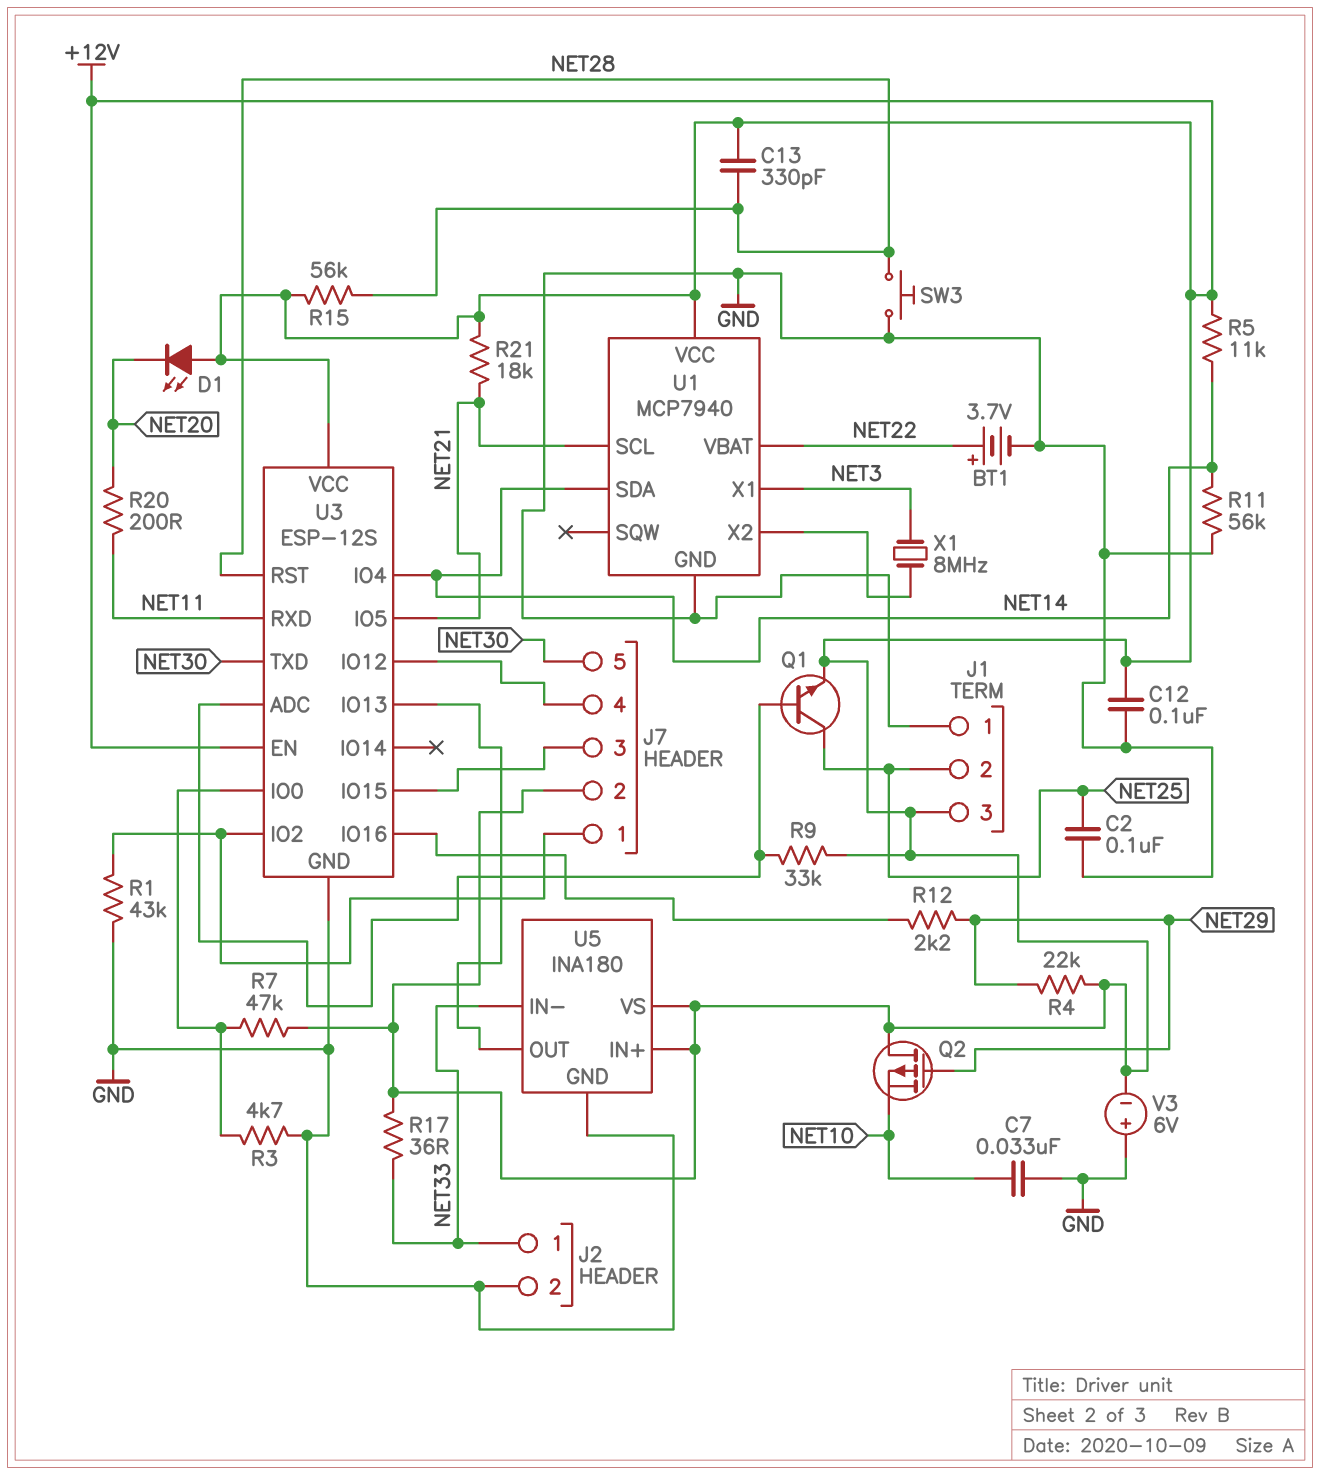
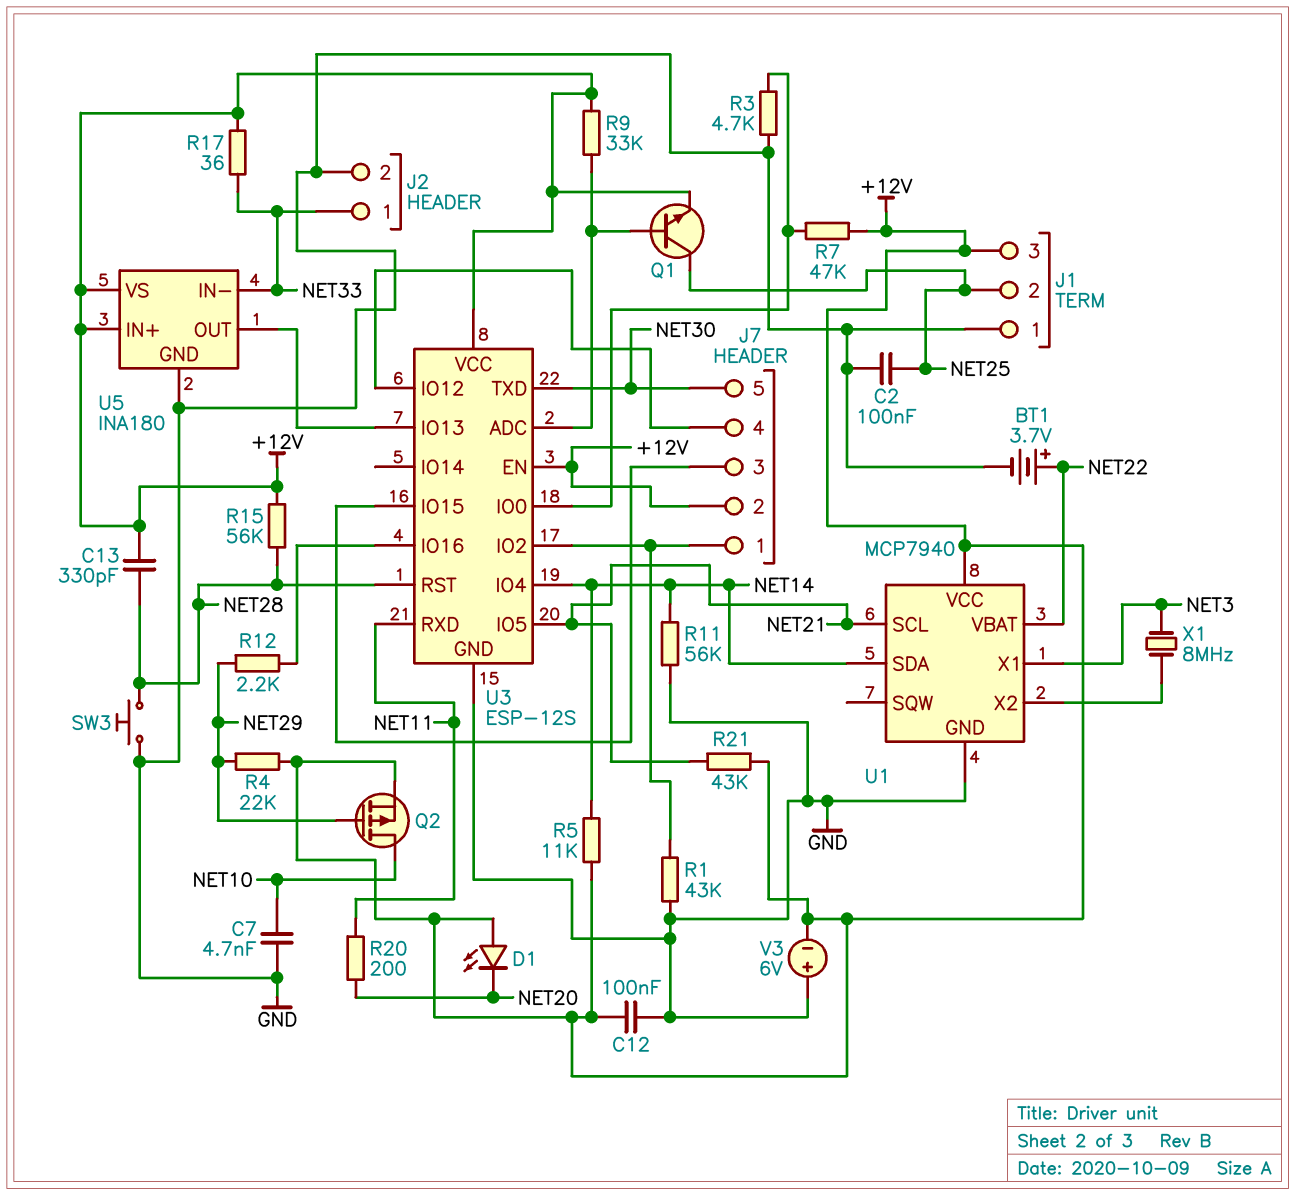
C7: 33nF (GND, NET10) -> 4.7nF (GND, NET10)
Q2: PMOS (G NET29, D +12V, S NET10) -> PMOS (G NET29, D NET10, S +12V)
R21: 18k (+12V, NET21) -> 43k (+12V, NET21)

